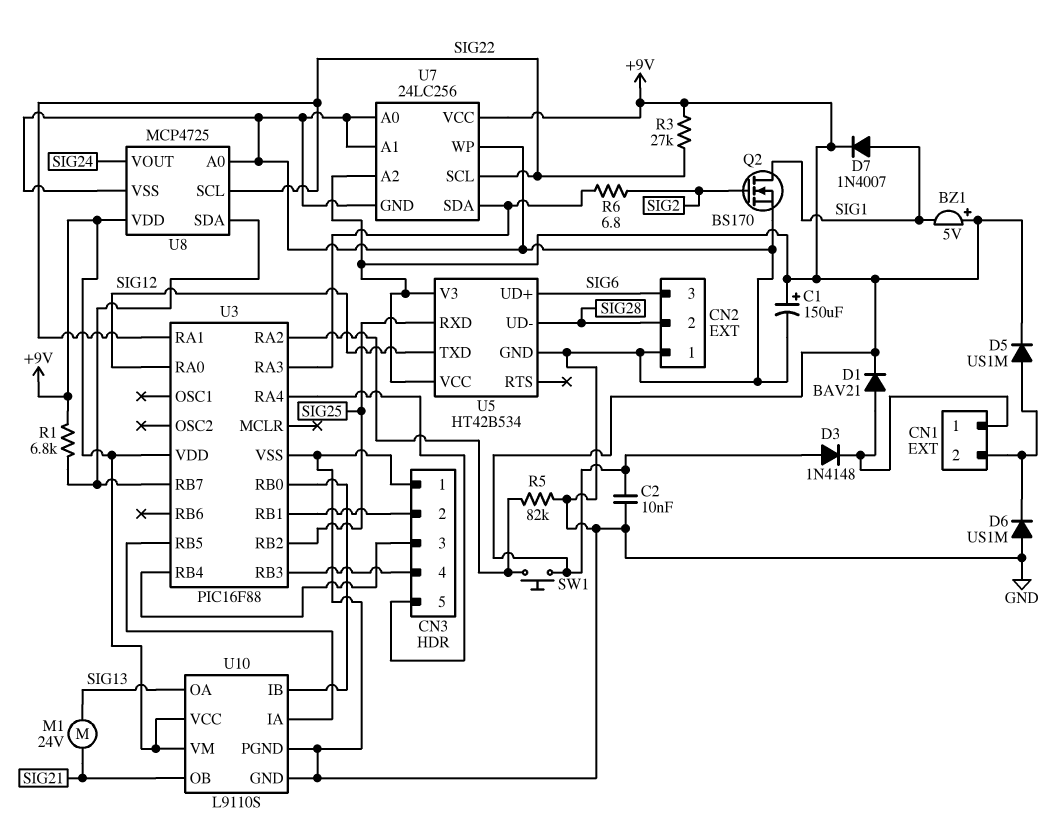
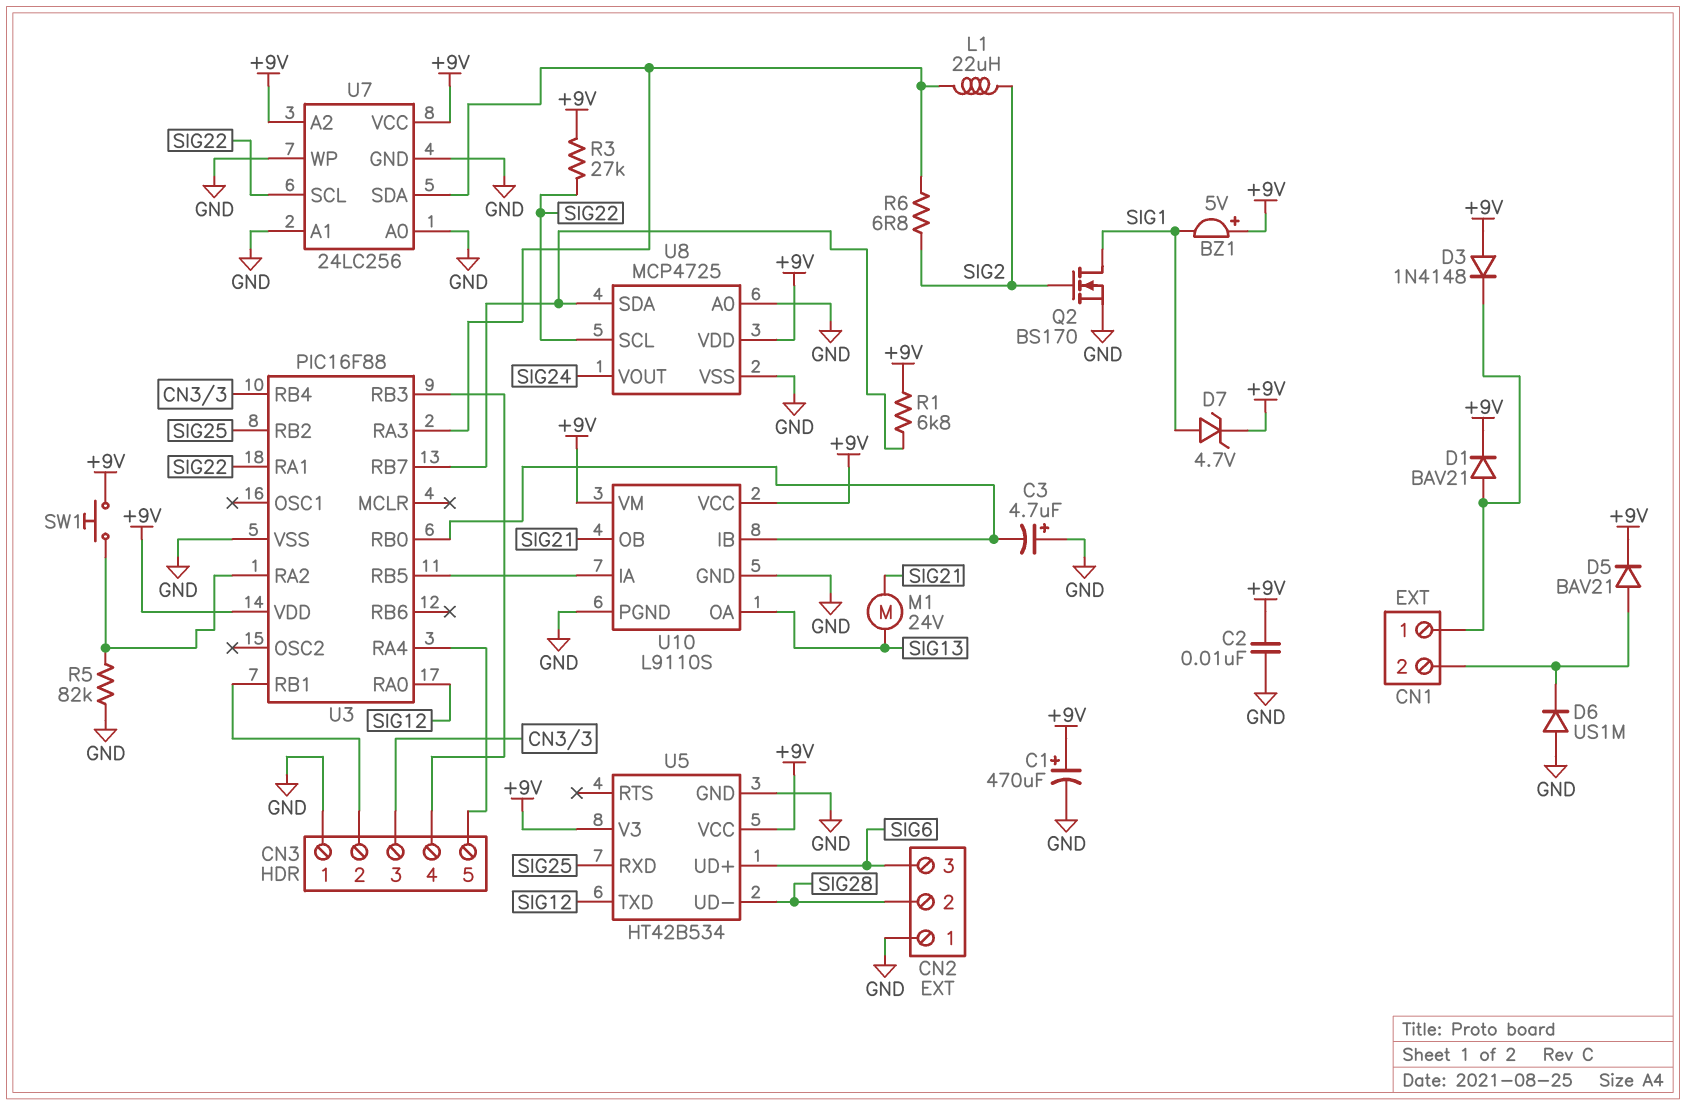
C1: 150uF (plus +9V, minus GND) -> 470uF (plus +9V, minus GND)
C3: none -> 4.7uF (plus GND, minus U3/RB0)
D5: diode US1M (A CN1/2, K +9V) -> diode BAV21 (A CN1/2, K +9V)
D7: diode 1N4007 (A SIG1, K +9V) -> zener 4.7V (A SIG1, K +9V)
L1: none -> 22uH (SIG2, U3/RA3)

